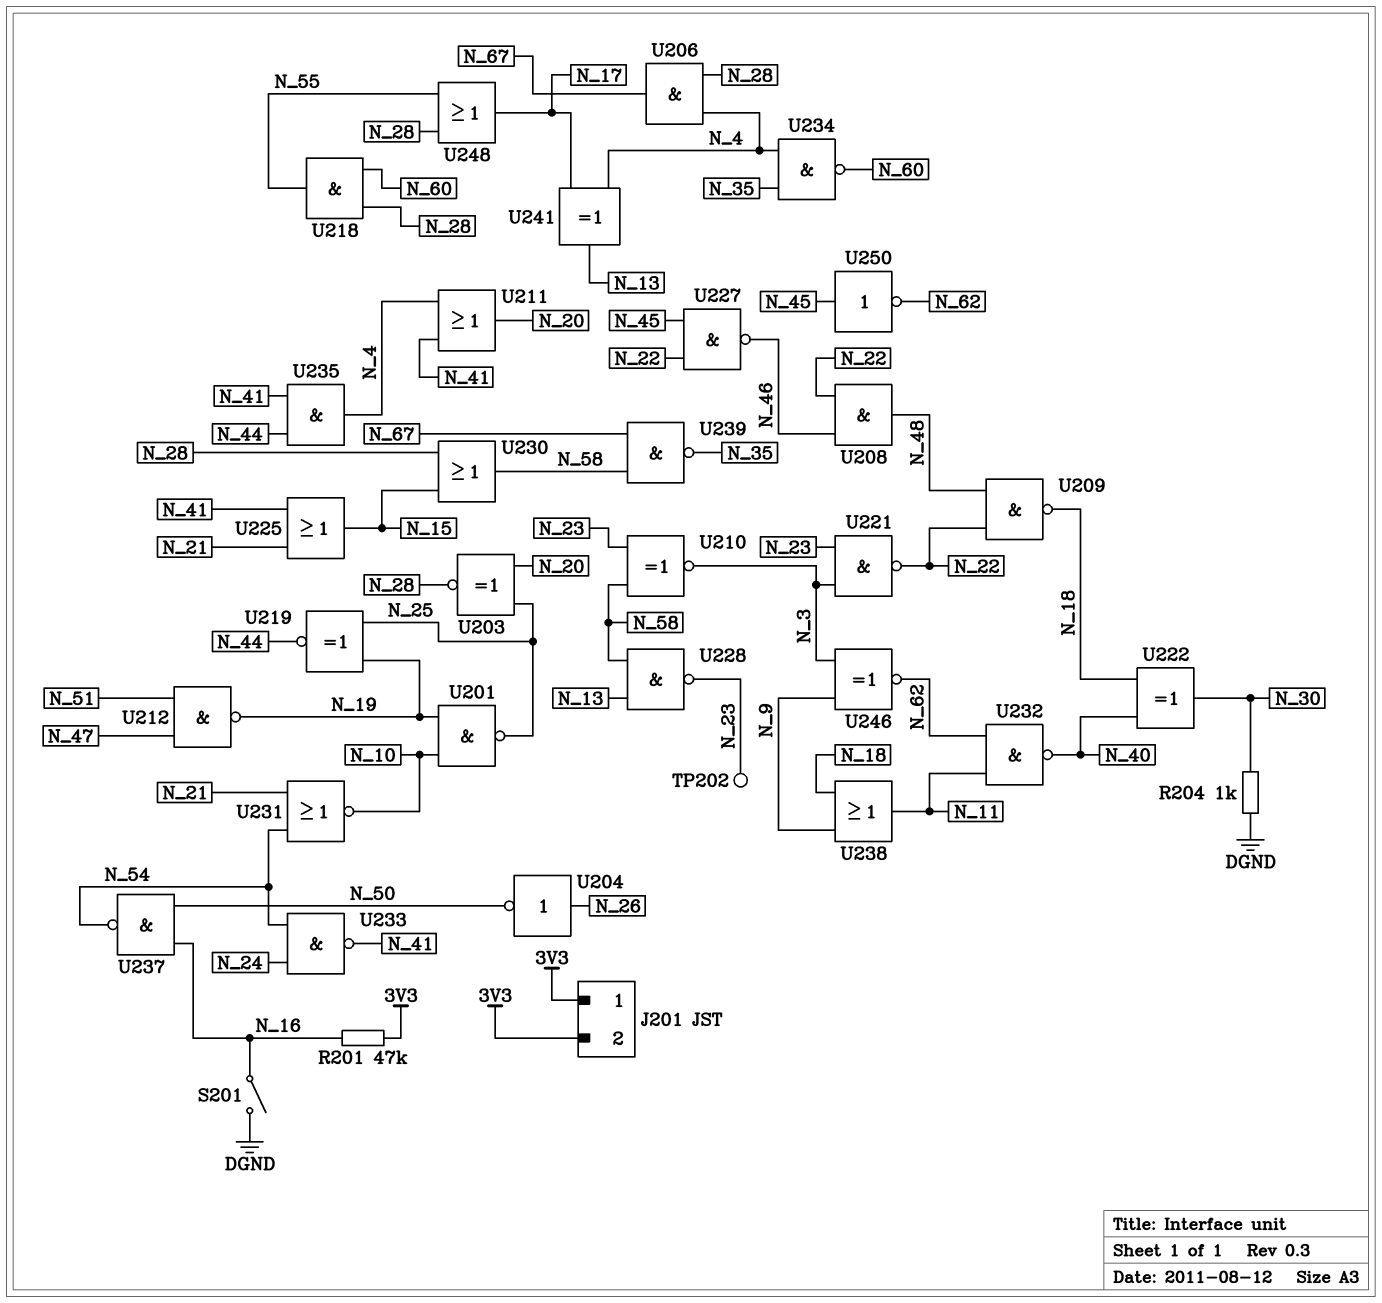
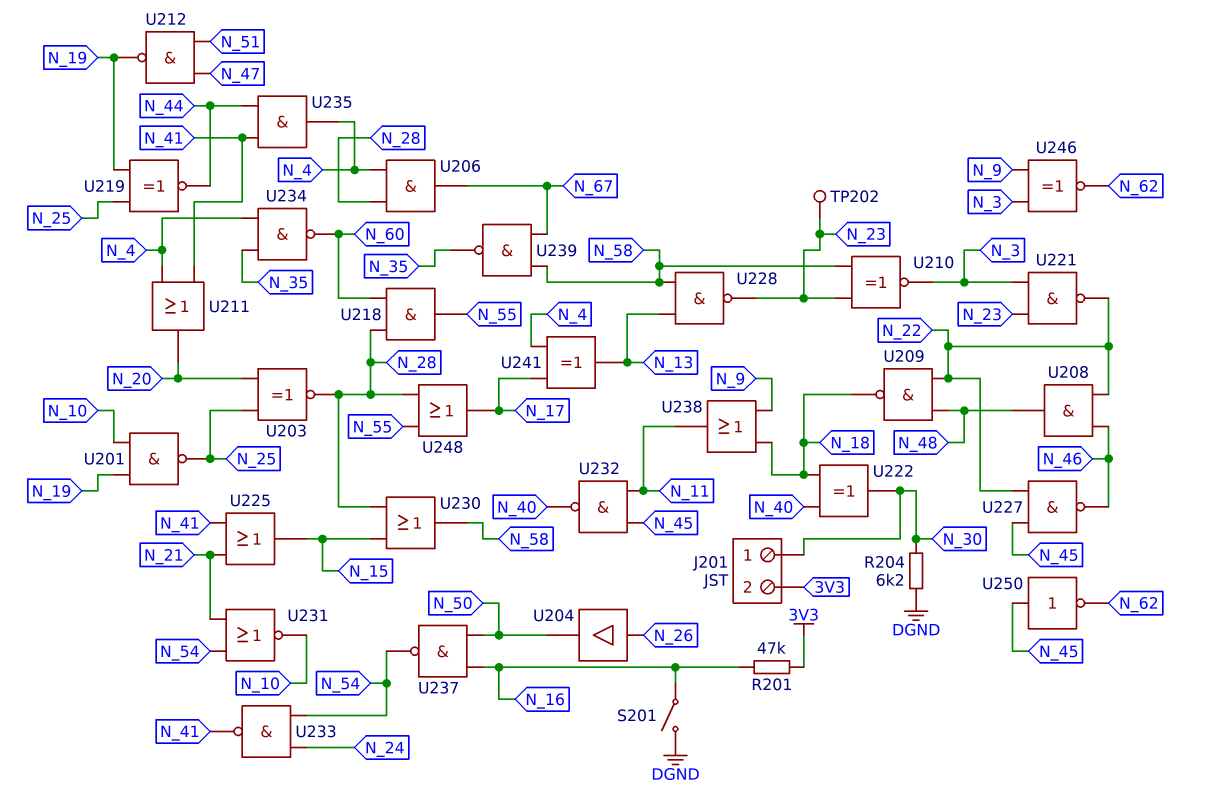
J201 pin 1: 3V3 -> N_30
R204: 1k (DGND, N_30) -> 6.2k (DGND, N_30)
U204: NOT (in N_26, out N_50) -> buffer (in N_26, out N_50)
U232: NAND (in N_11, in N_62, out N_40) -> NAND (in N_11, in N_45, out N_40)

